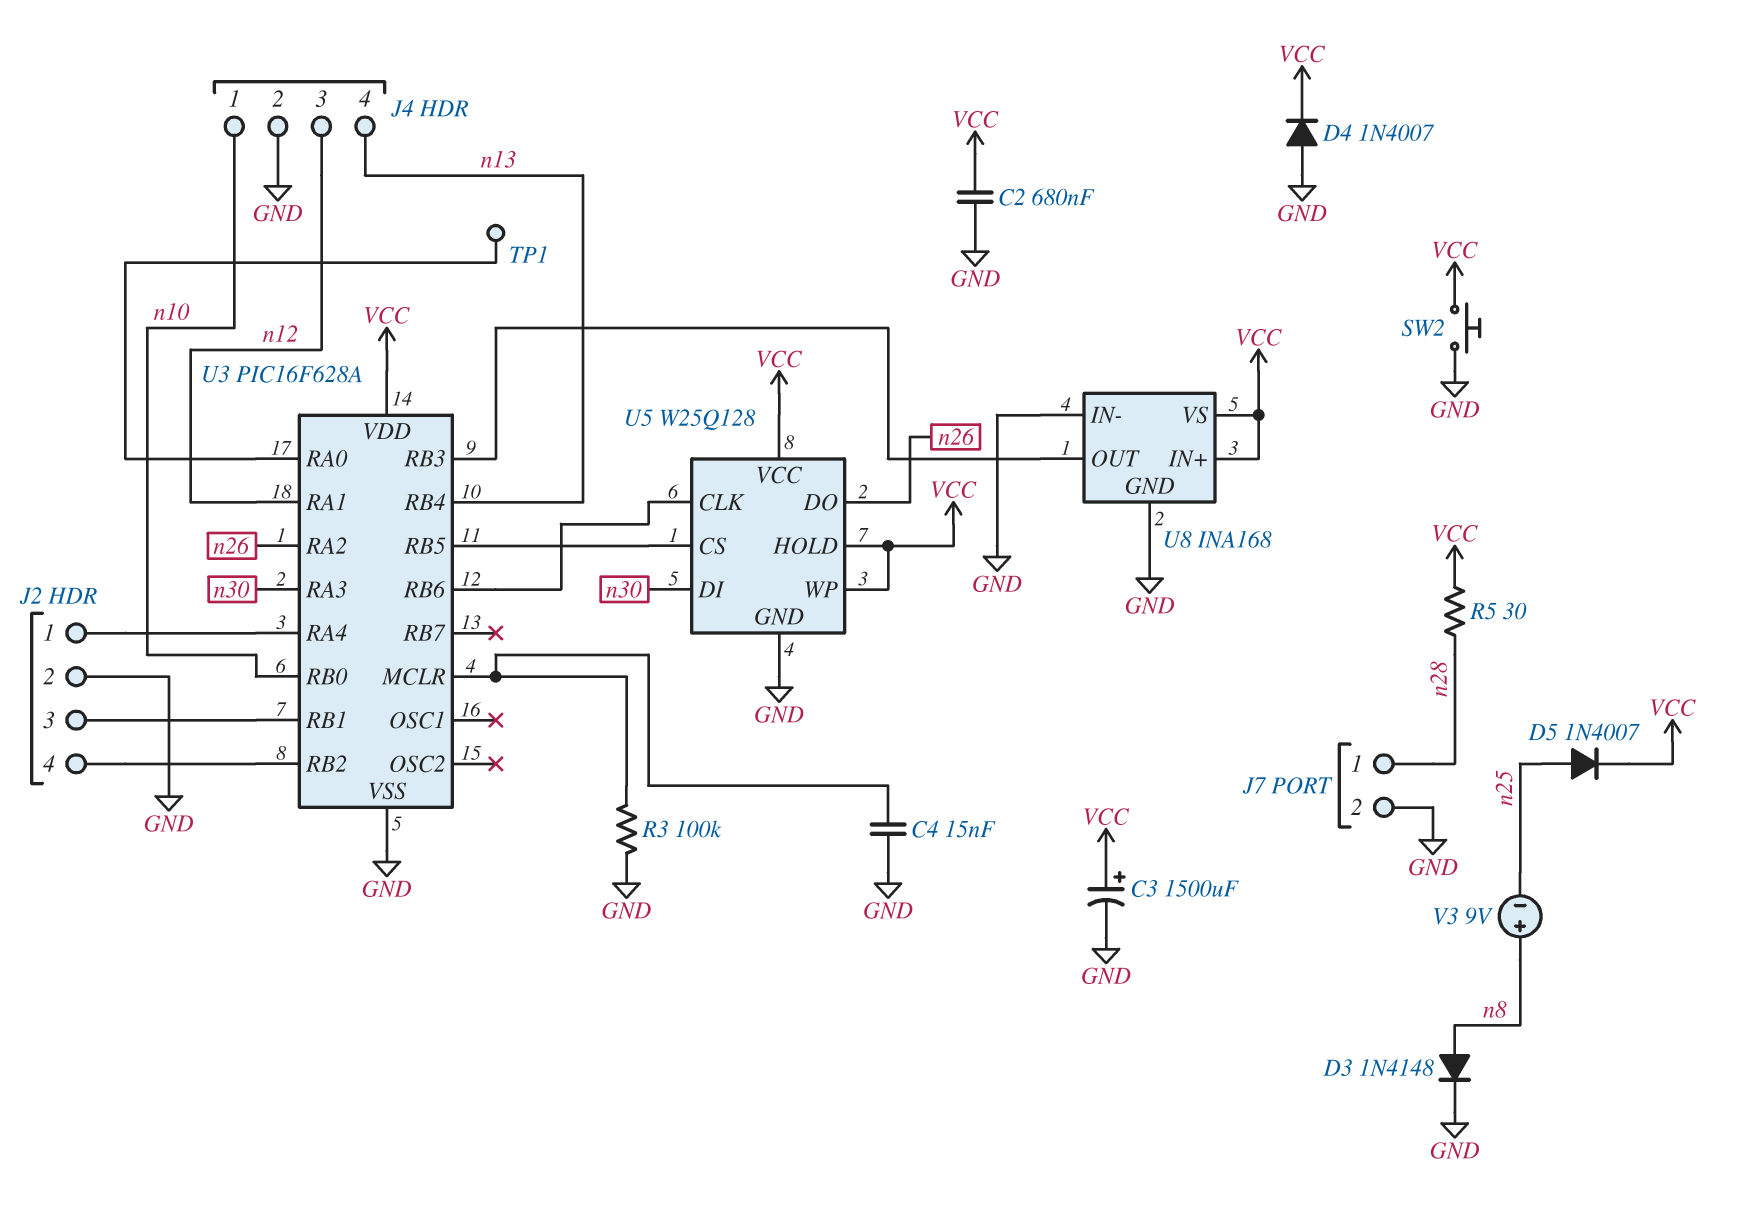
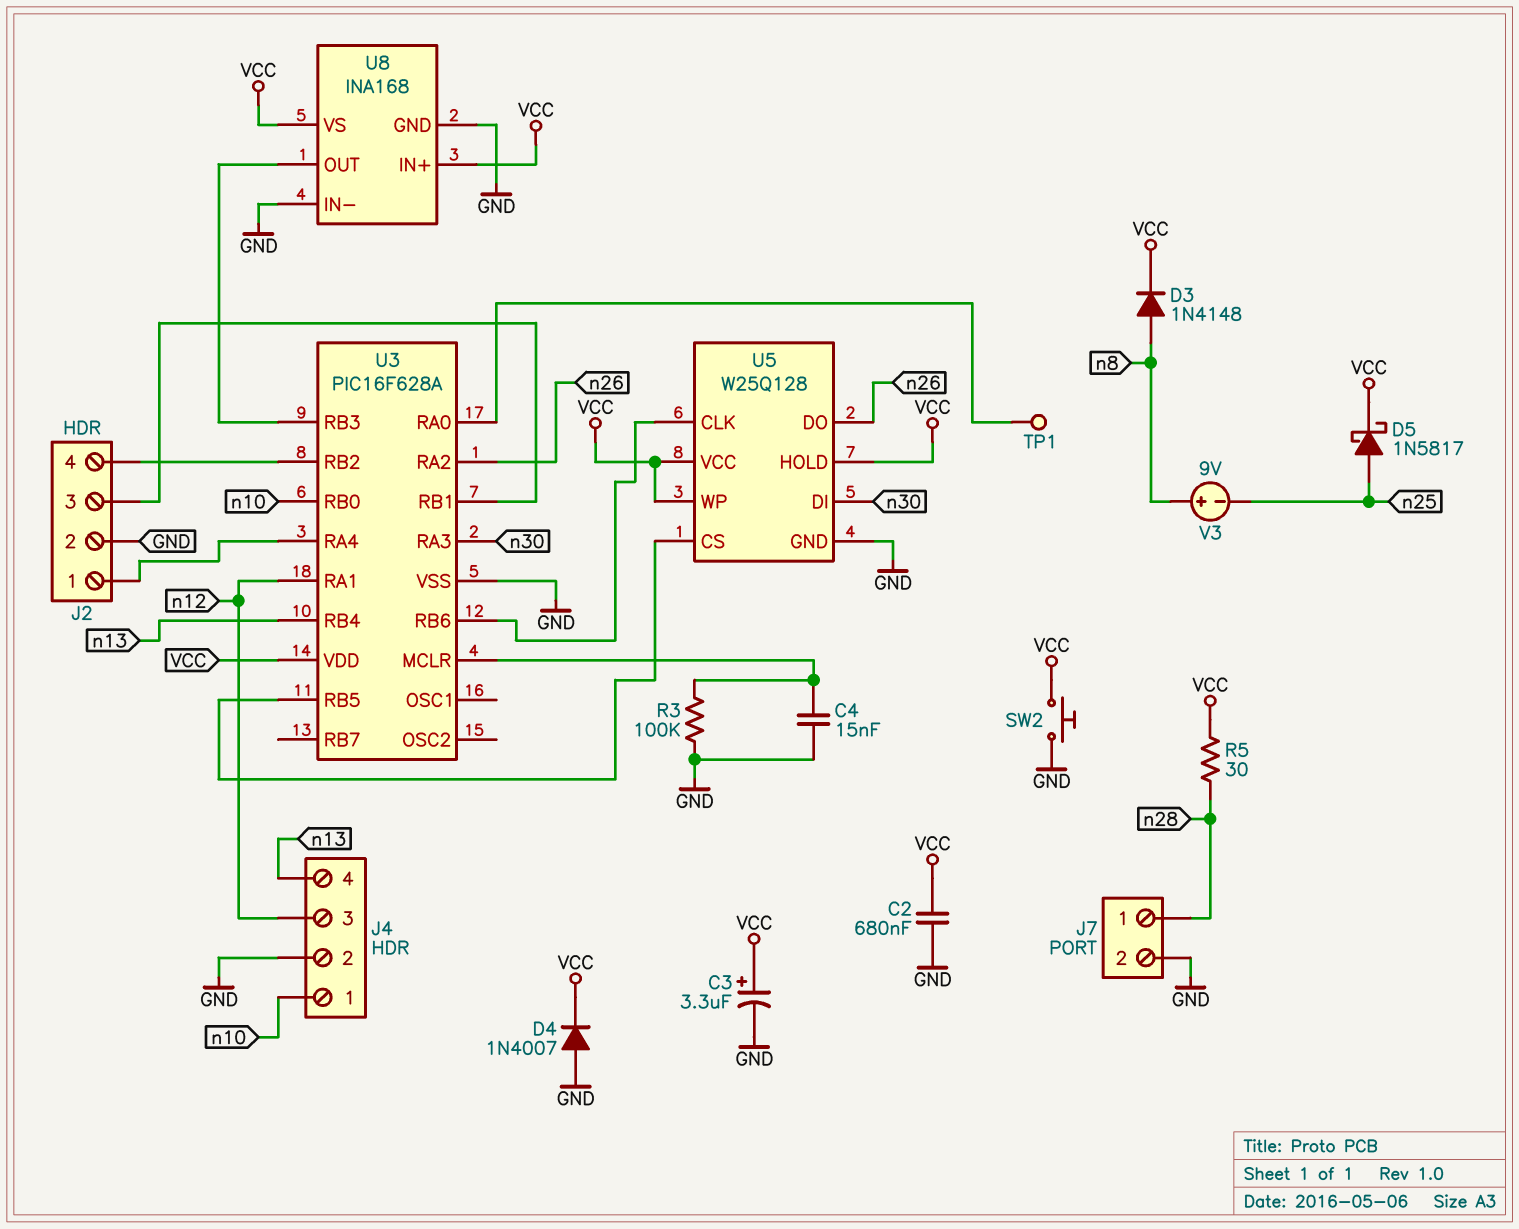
C3: 1500uF (plus VCC, minus GND) -> 3.3uF (plus VCC, minus GND)
D3: diode 1N4148 (A n8, K GND) -> diode 1N4148 (A n8, K VCC)
D5: diode 1N4007 (A n25, K VCC) -> schottky 1N5817 (A n25, K VCC)

